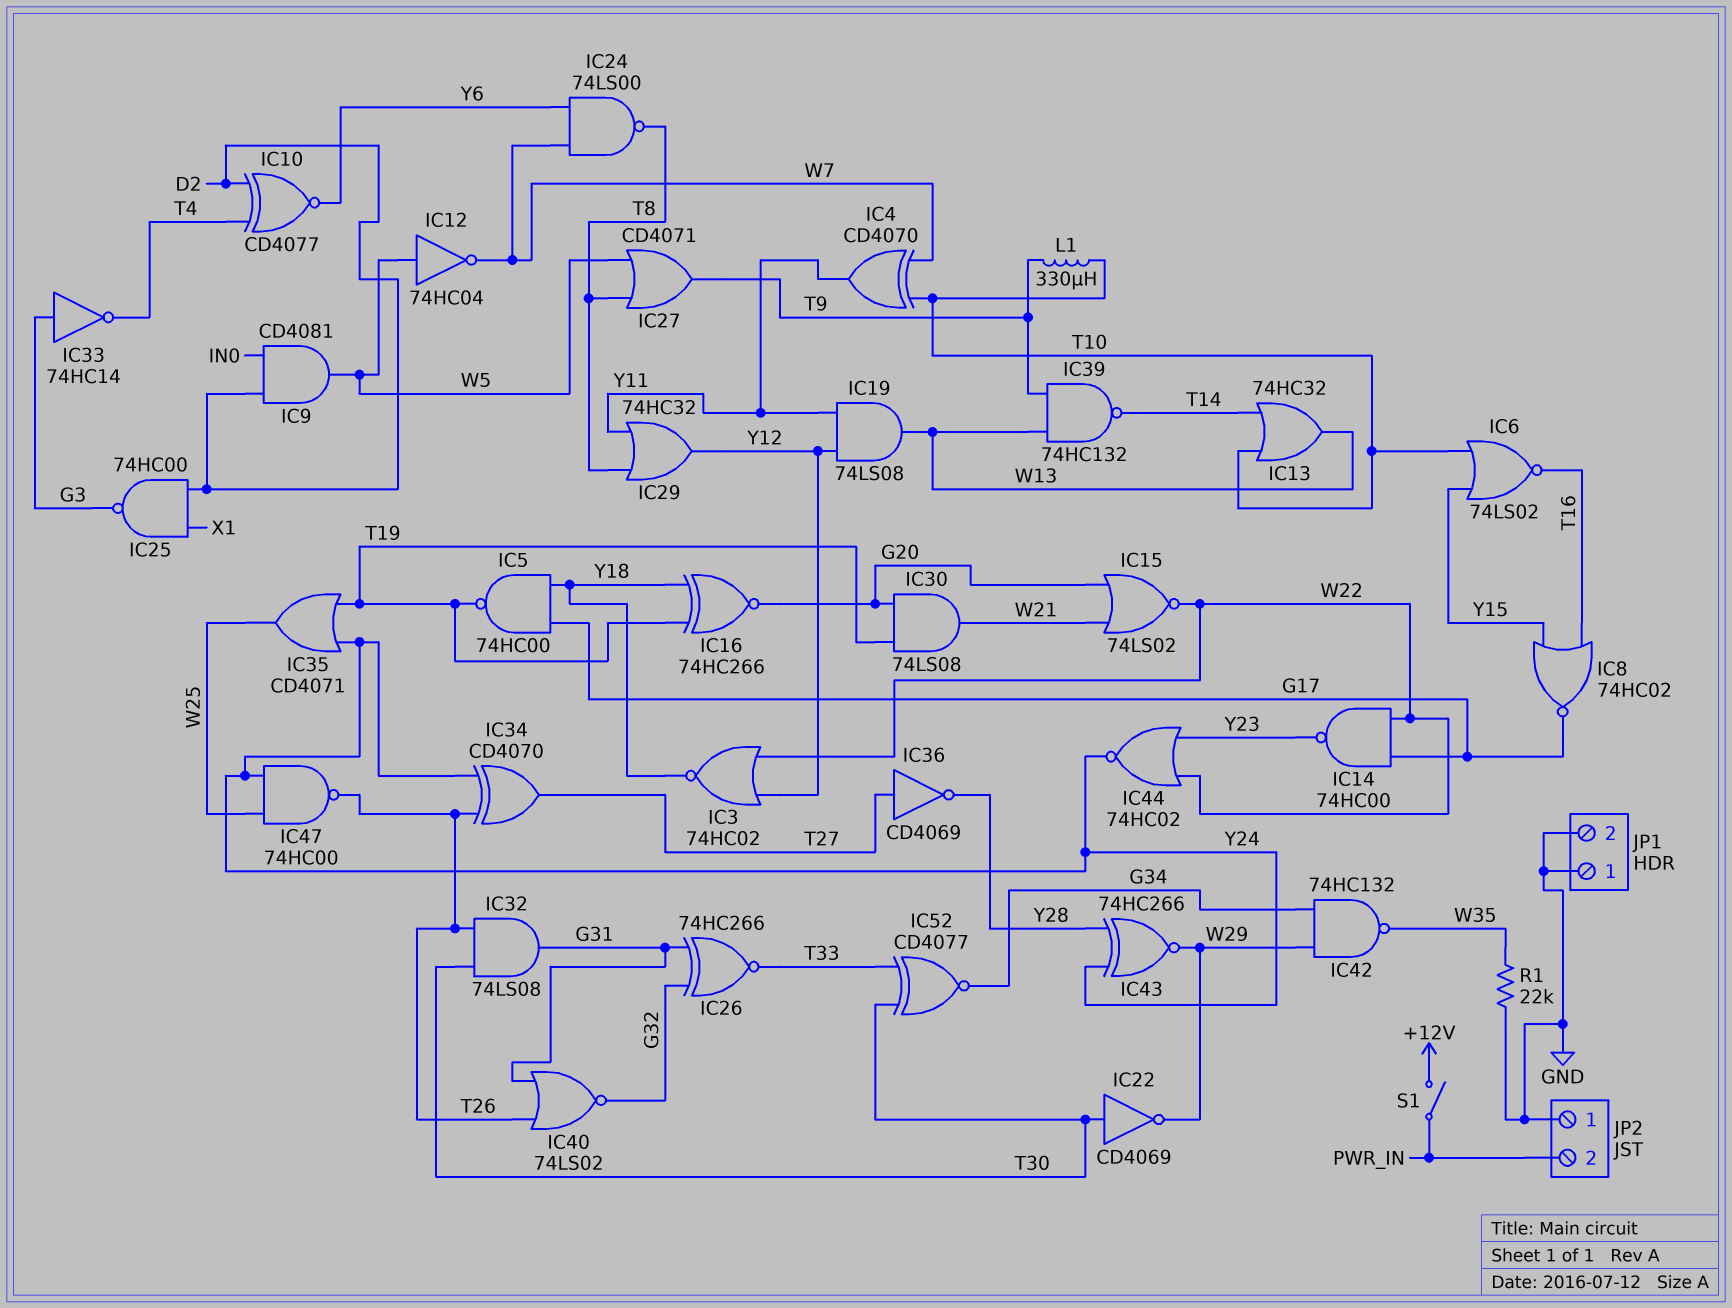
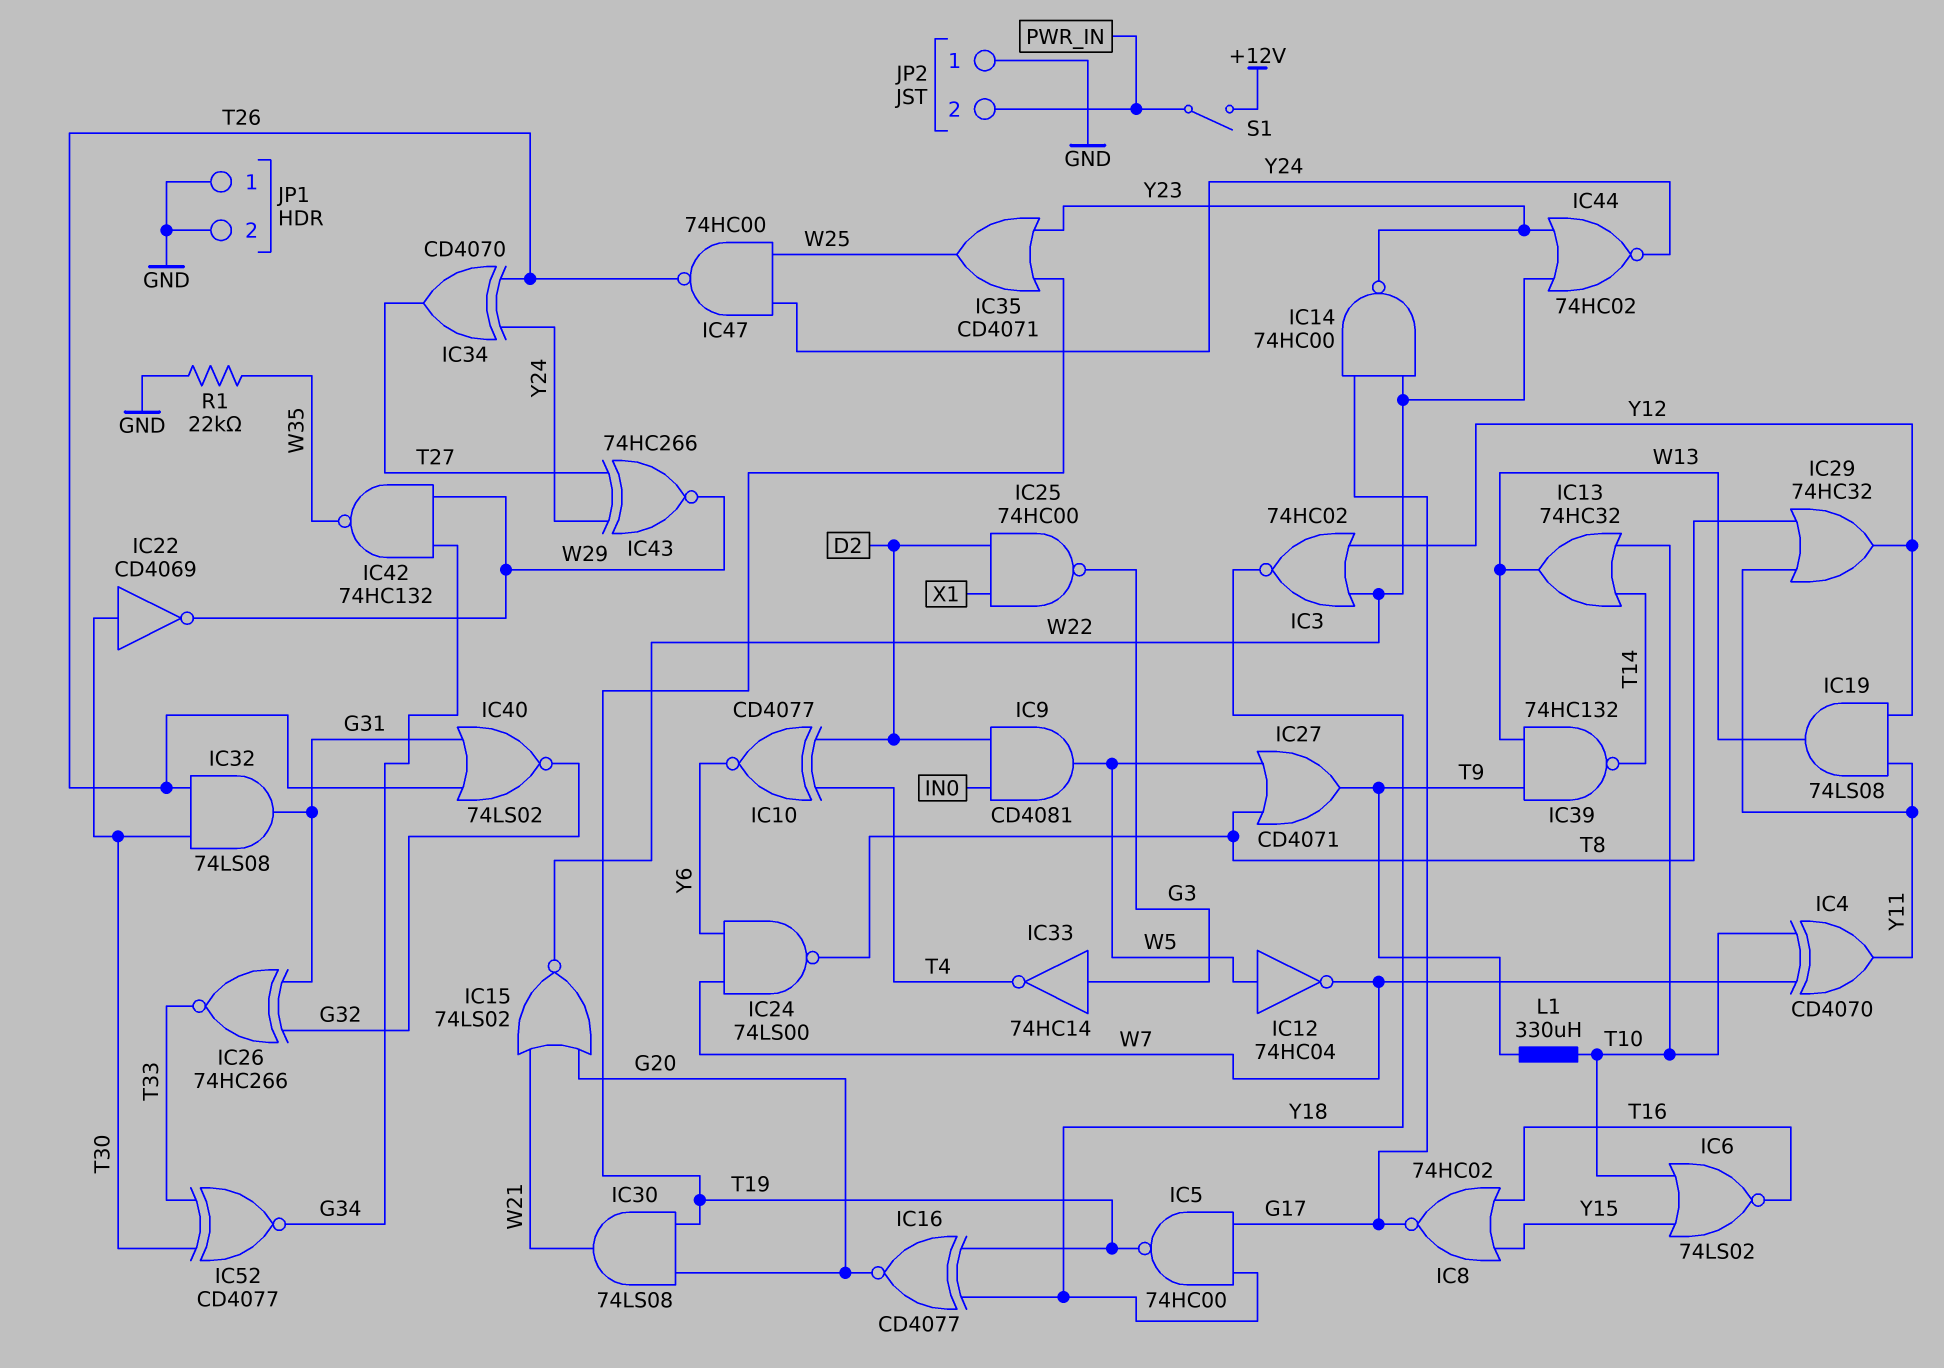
IC16: XNOR 74HC266 (in T19, in Y18, out G20) -> XNOR CD4077 (in T19, in Y18, out G20)
IC35: OR CD4071 (in T19, in Y24, out W25) -> OR CD4071 (in T19, in Y23, out W25)
IC36: NOT CD4069 (in T27, out Y28) -> none
IC43: XNOR 74HC266 (in Y24, in Y28, out W29) -> XNOR 74HC266 (in T27, in Y24, out W29)

